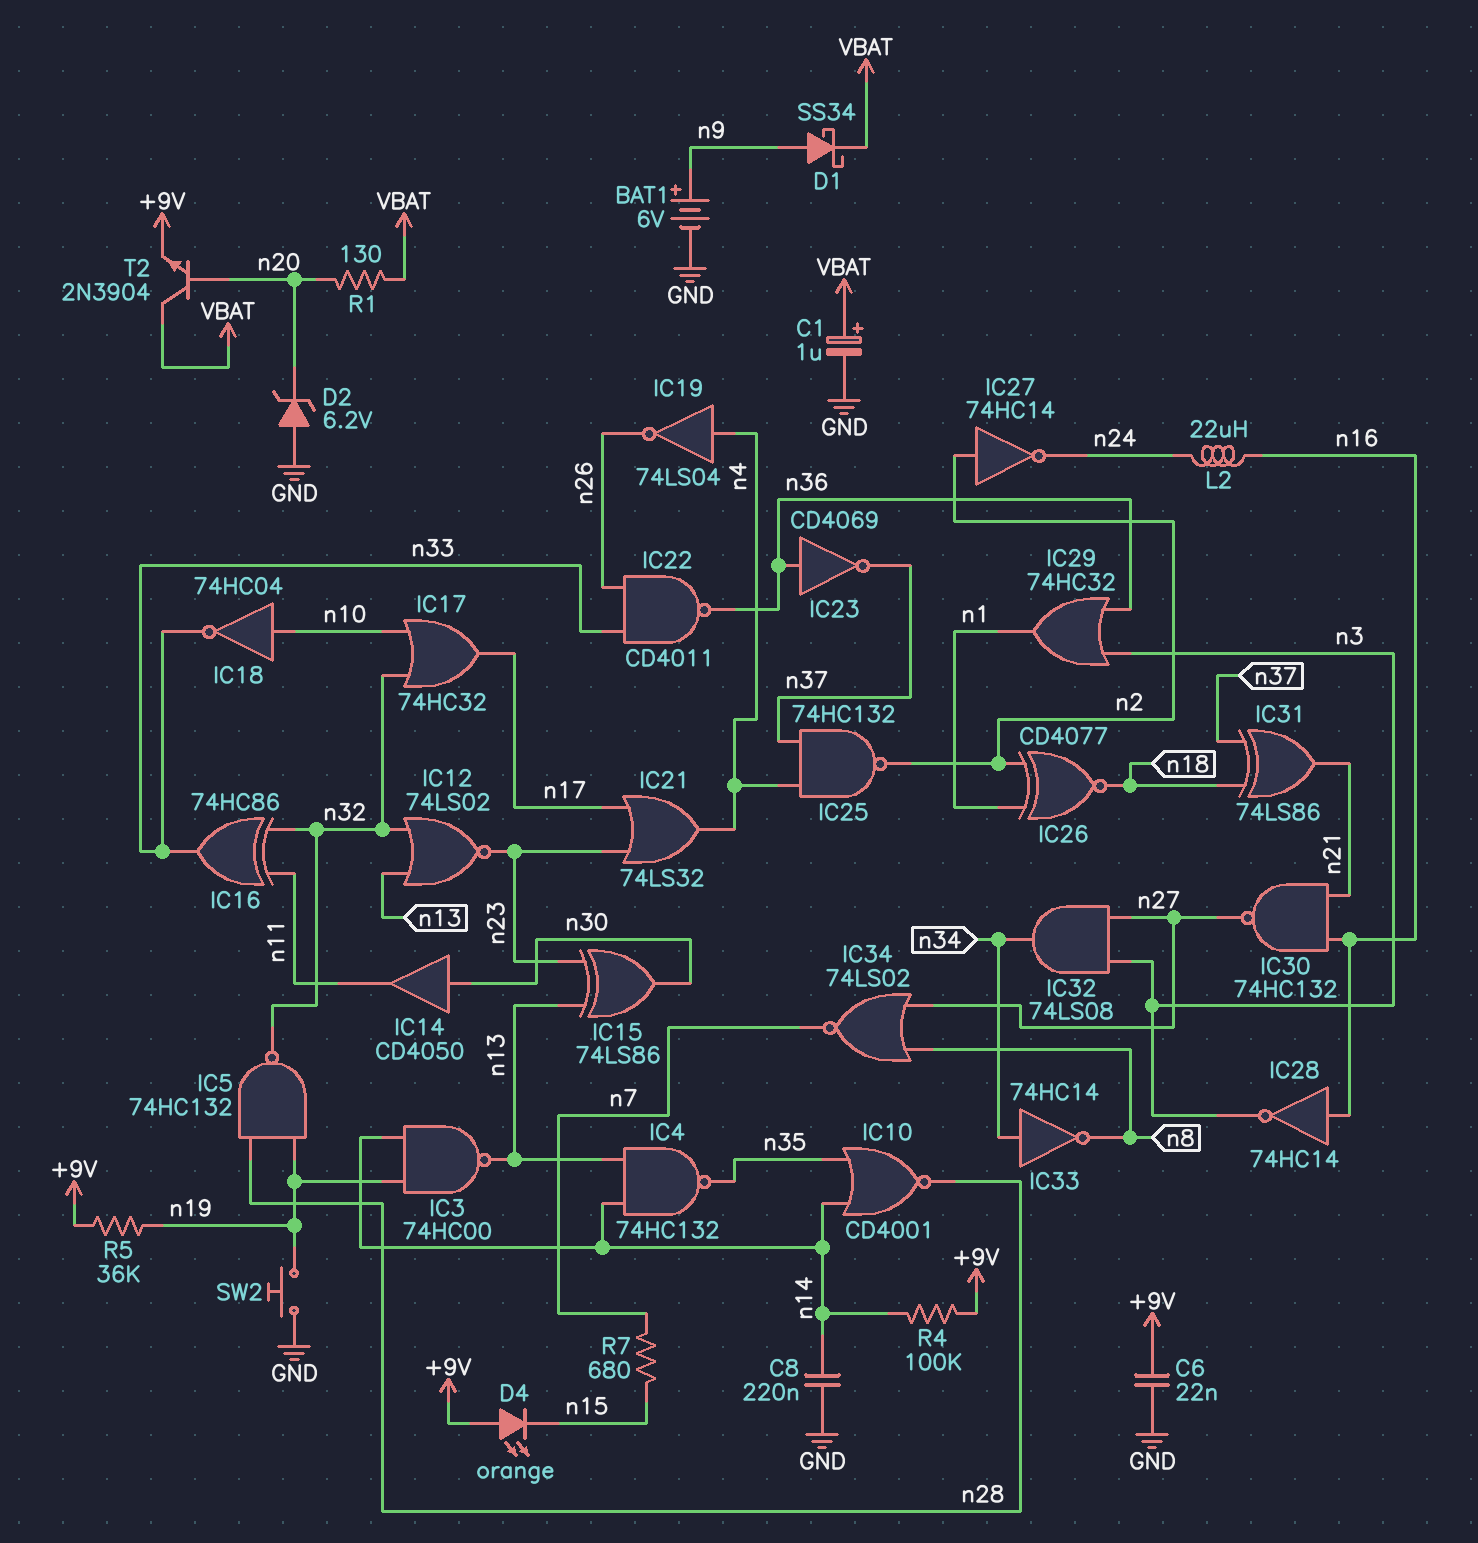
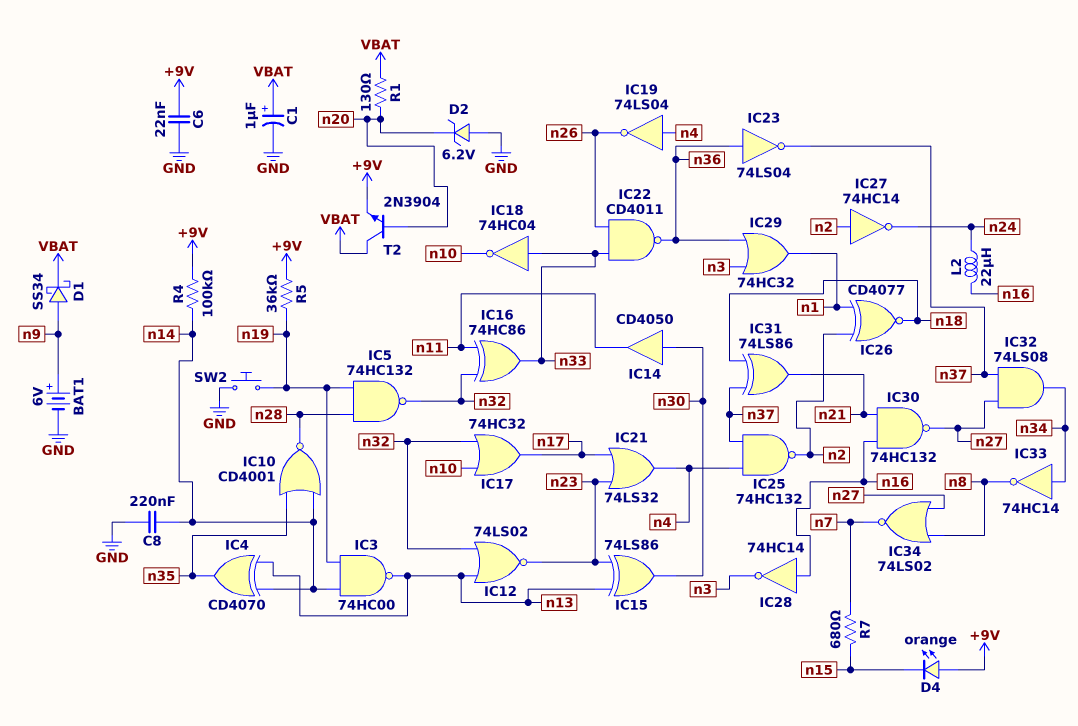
IC4: NAND 74HC132 (in n13, in n14, out n35) -> XOR CD4070 (in n13, in n14, out n35)
IC18: NOT 74HC04 (in n10, out n33) -> NOT 74HC04 (in n33, out n10)
IC23: NOT CD4069 (in n36, out n37) -> NOT 74LS04 (in n36, out n37)
IC32: AND 74LS08 (in n3, in n27, out n34) -> AND 74LS08 (in n27, in n37, out n34)

